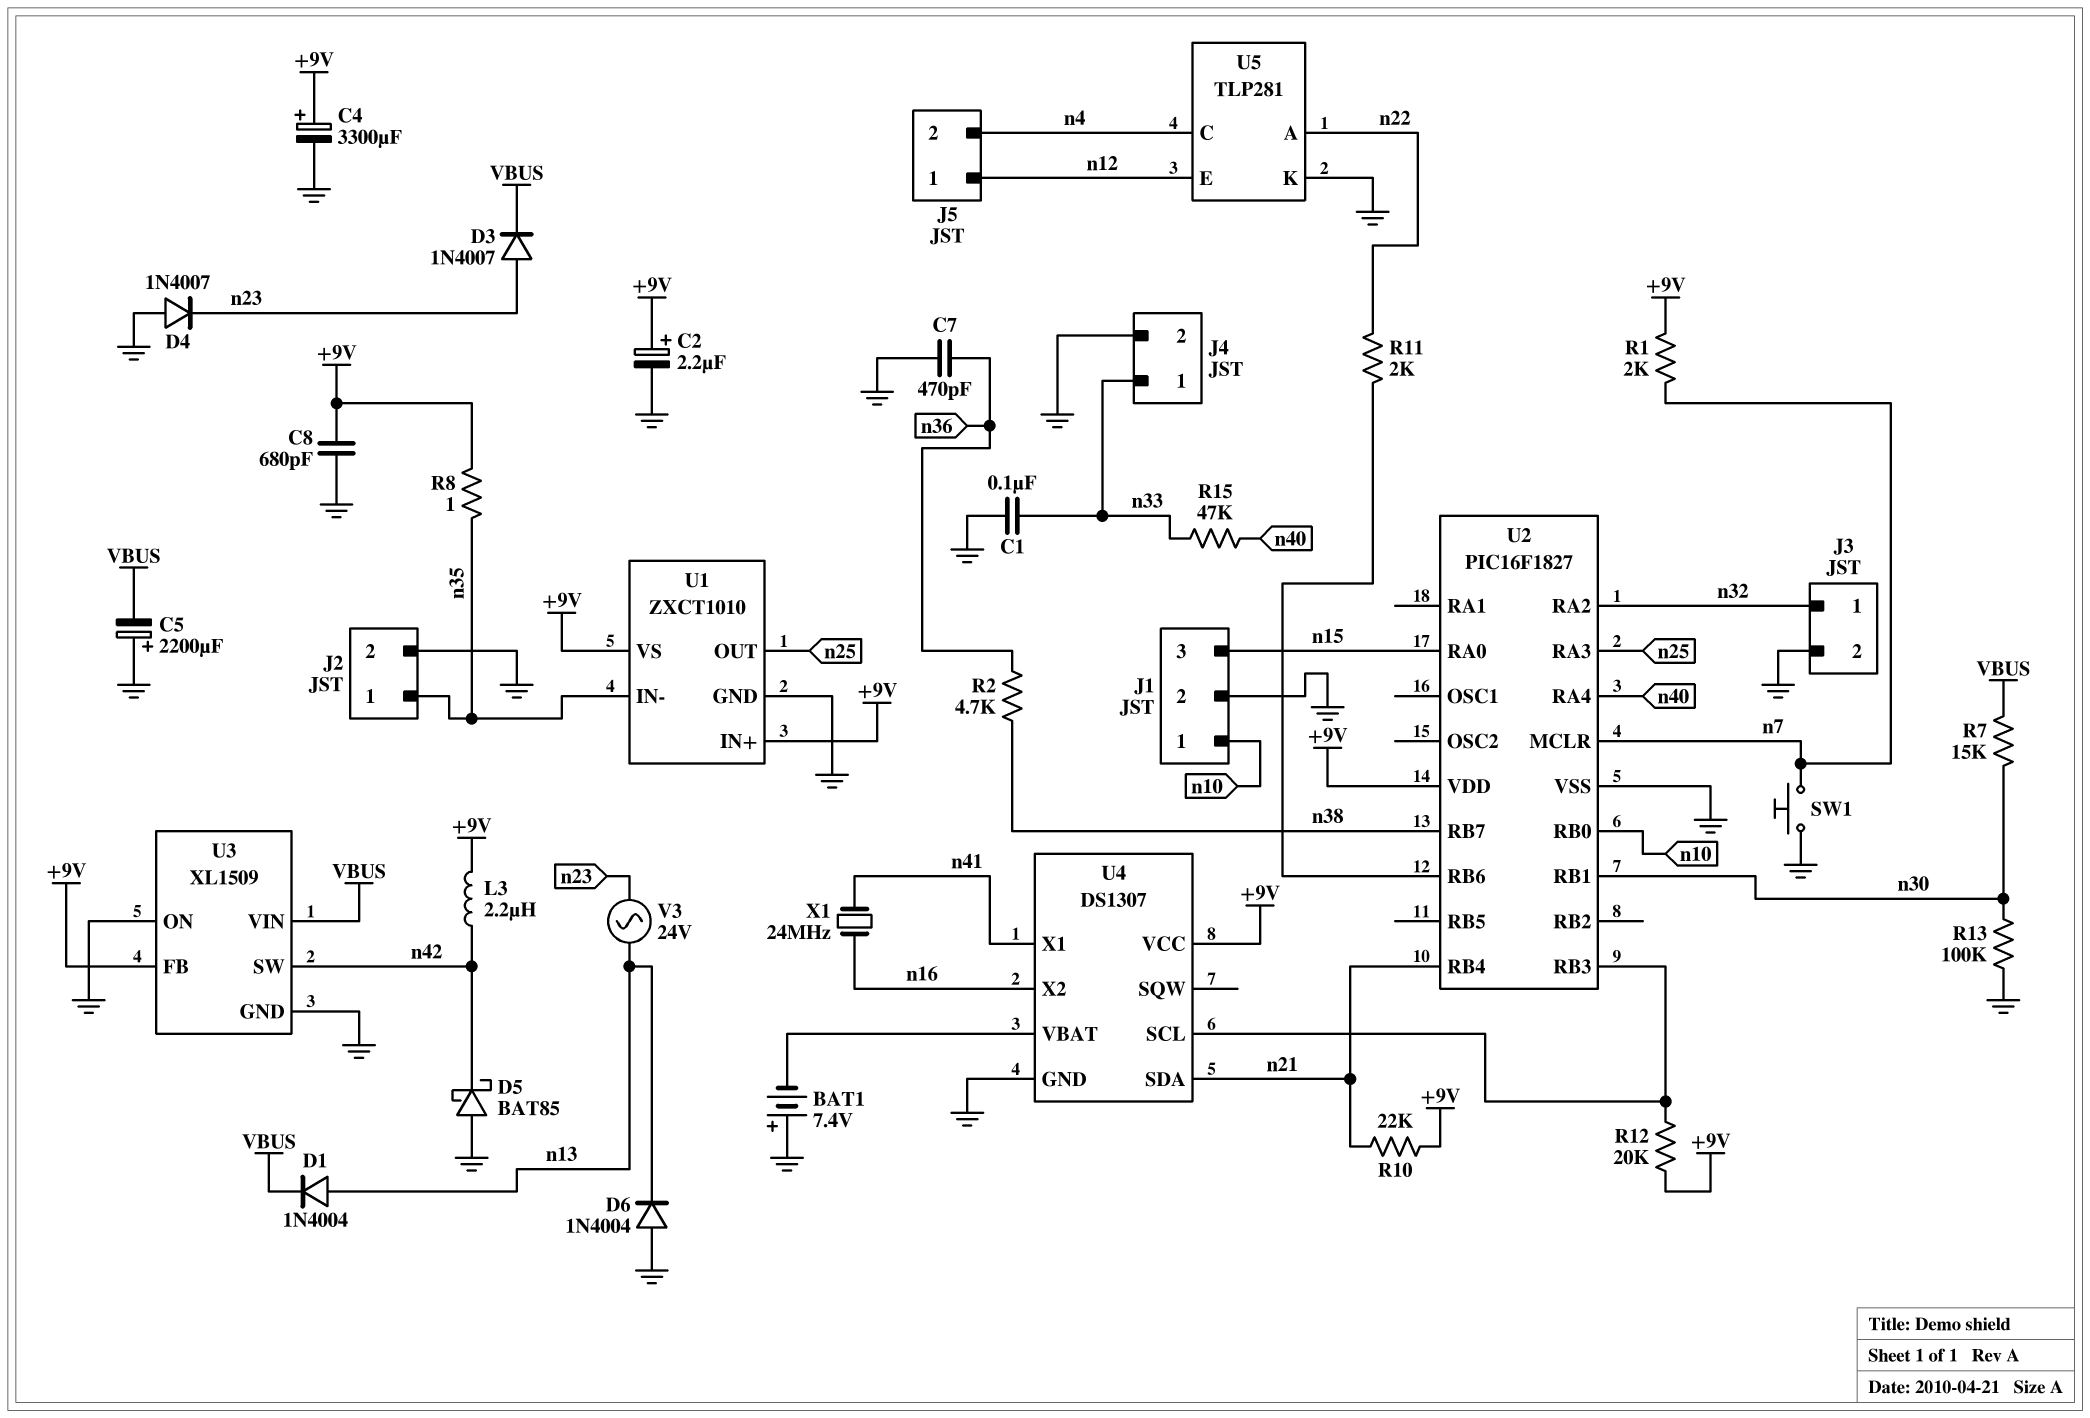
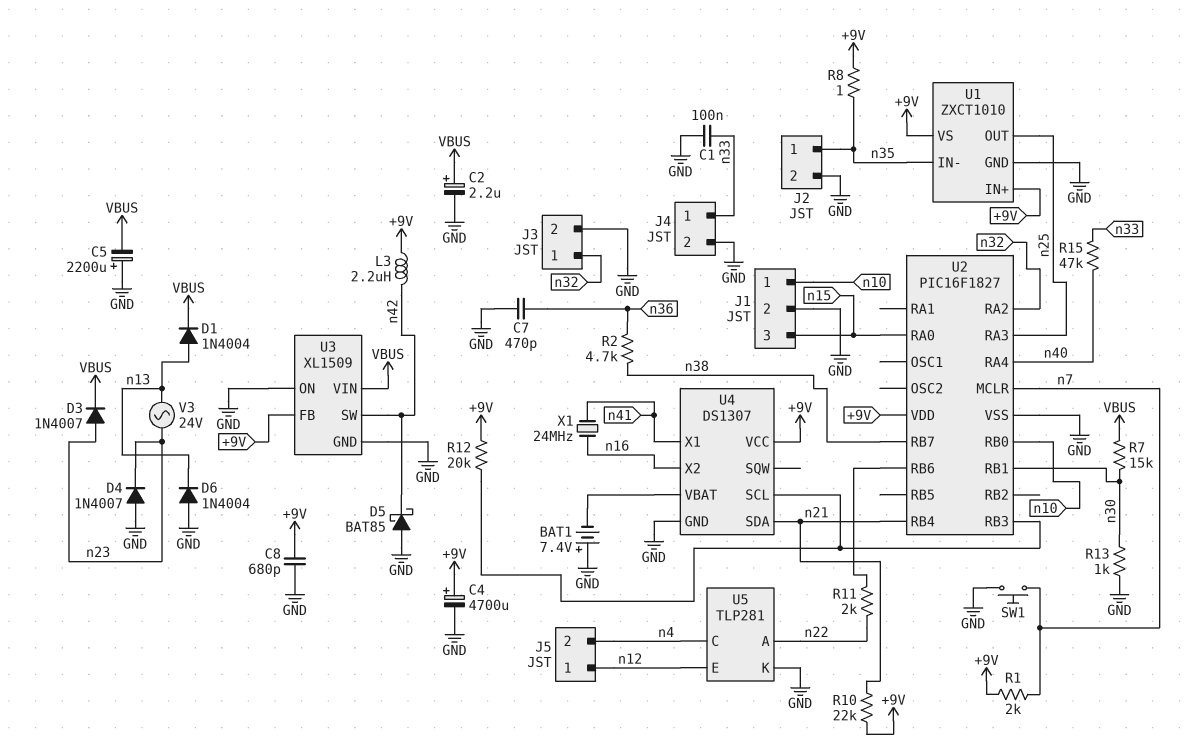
C2: 2.2uF (plus +9V, minus GND) -> 2.2uF (plus VBUS, minus GND)
C4: 3300uF (plus +9V, minus GND) -> 4700uF (plus +9V, minus GND)
R13: 100k (GND, n30) -> 1k (GND, n30)

